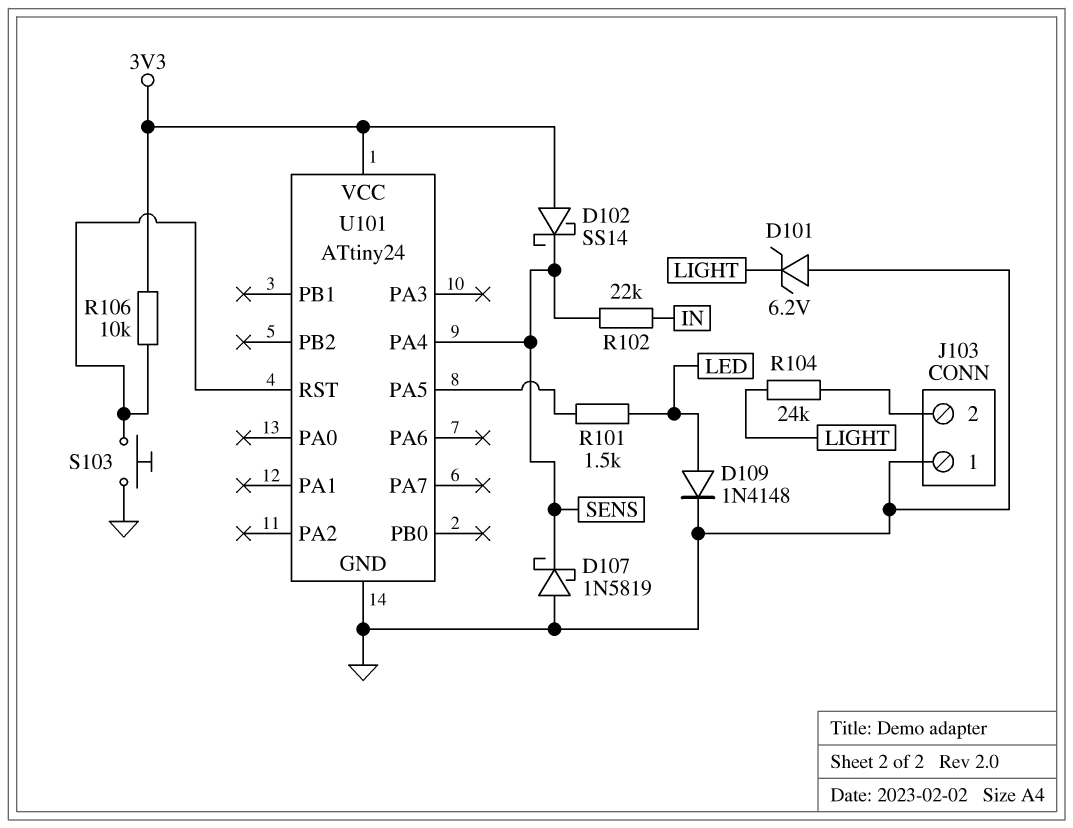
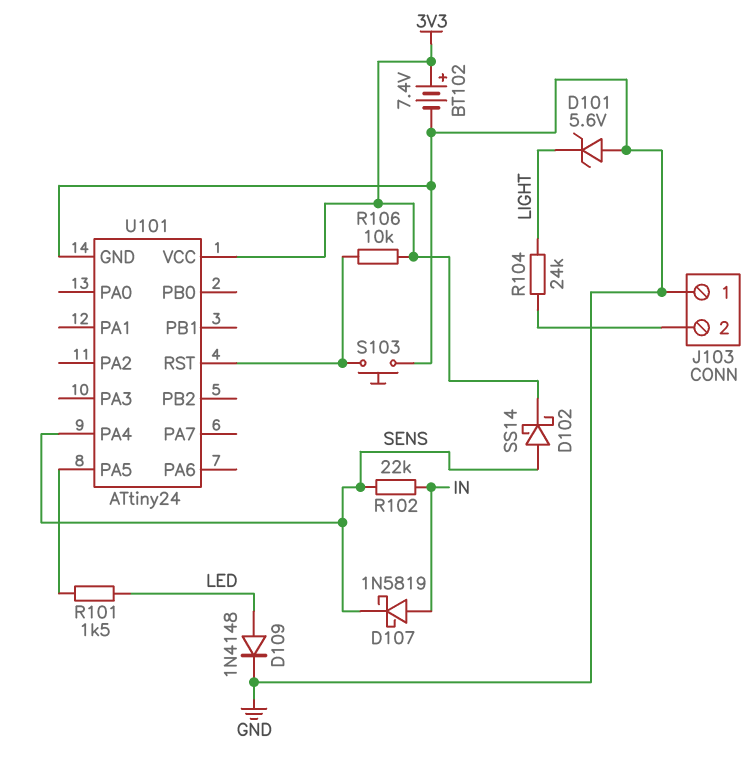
BT102: none -> 7.4V (plus 3V3, minus GND)
D101: zener 6.2V (A GND, K LIGHT) -> zener 5.6V (A GND, K LIGHT)
D102: schottky SS14 (A 3V3, K SENS) -> schottky SS14 (A SENS, K 3V3)
D107: schottky 1N5819 (A GND, K SENS) -> schottky 1N5819 (A IN, K SENS)

